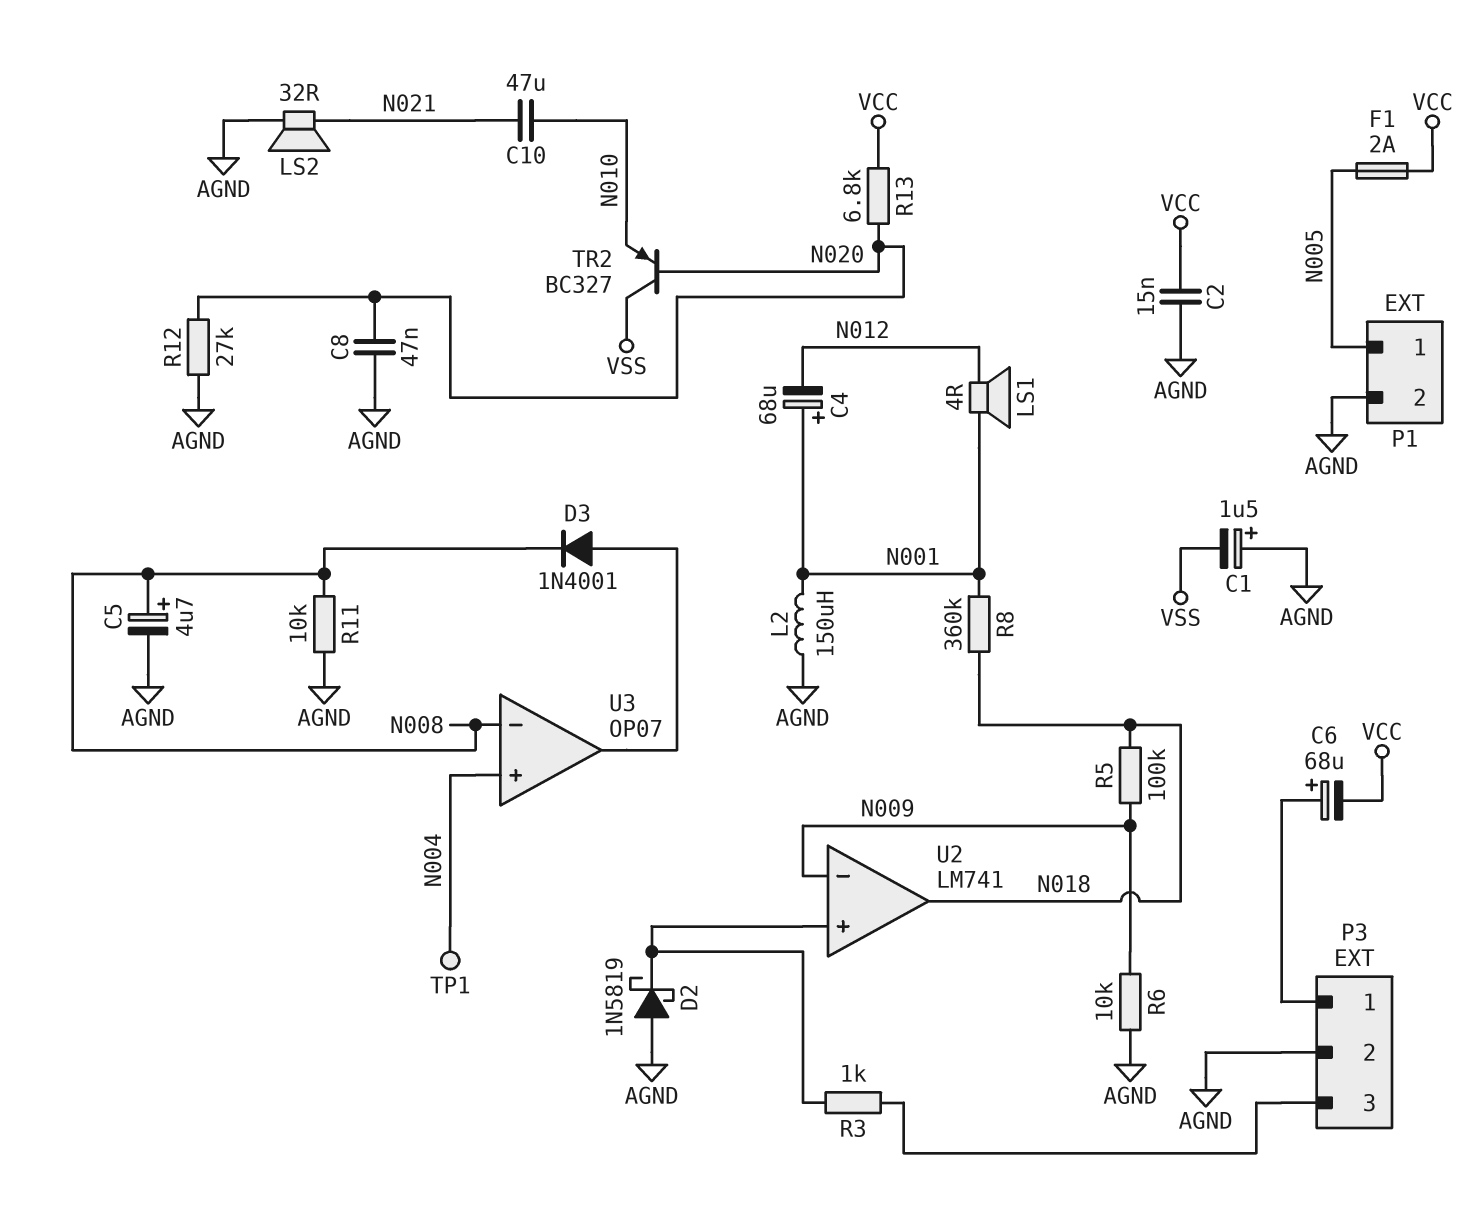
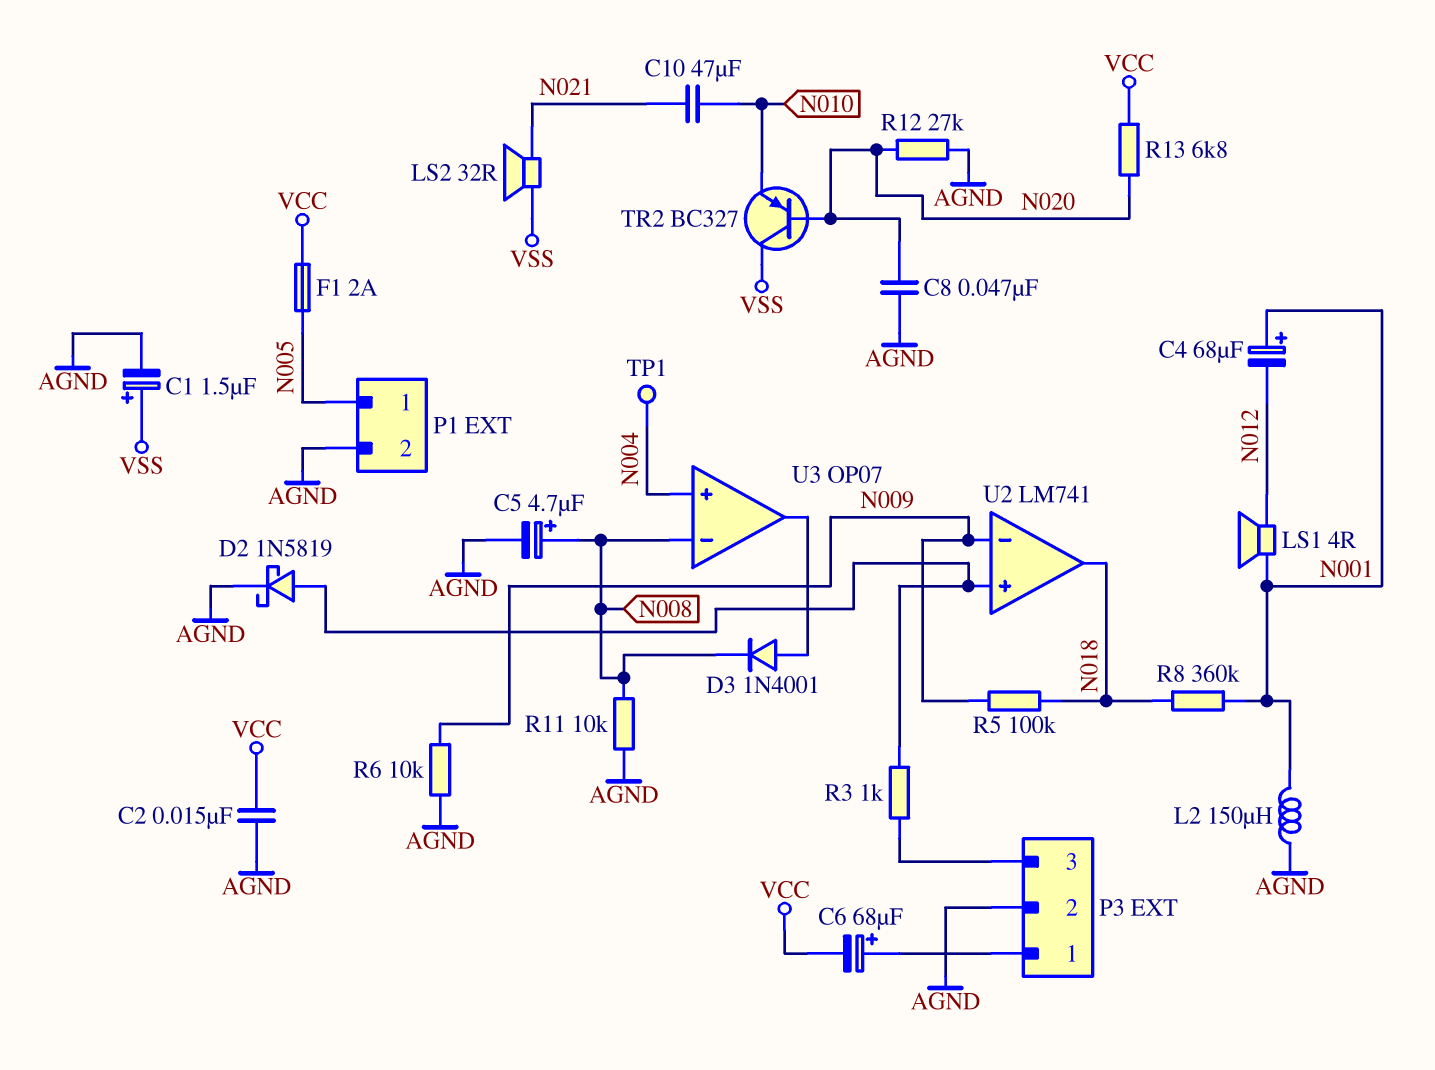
C1: 1.5uF (plus AGND, minus VSS) -> 1.5uF (plus VSS, minus AGND)
D2: schottky 1N5819 (A AGND, K U2/in+) -> schottky 1N5819 (A U2/in+, K AGND)
LS2: speaker 32R (AGND, N021) -> speaker 32R (N021, VSS)

